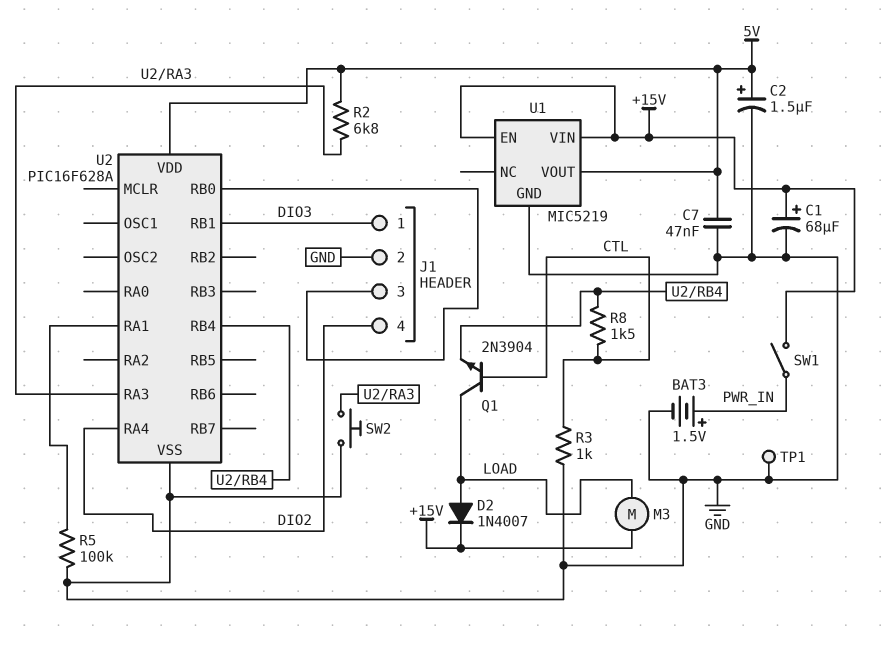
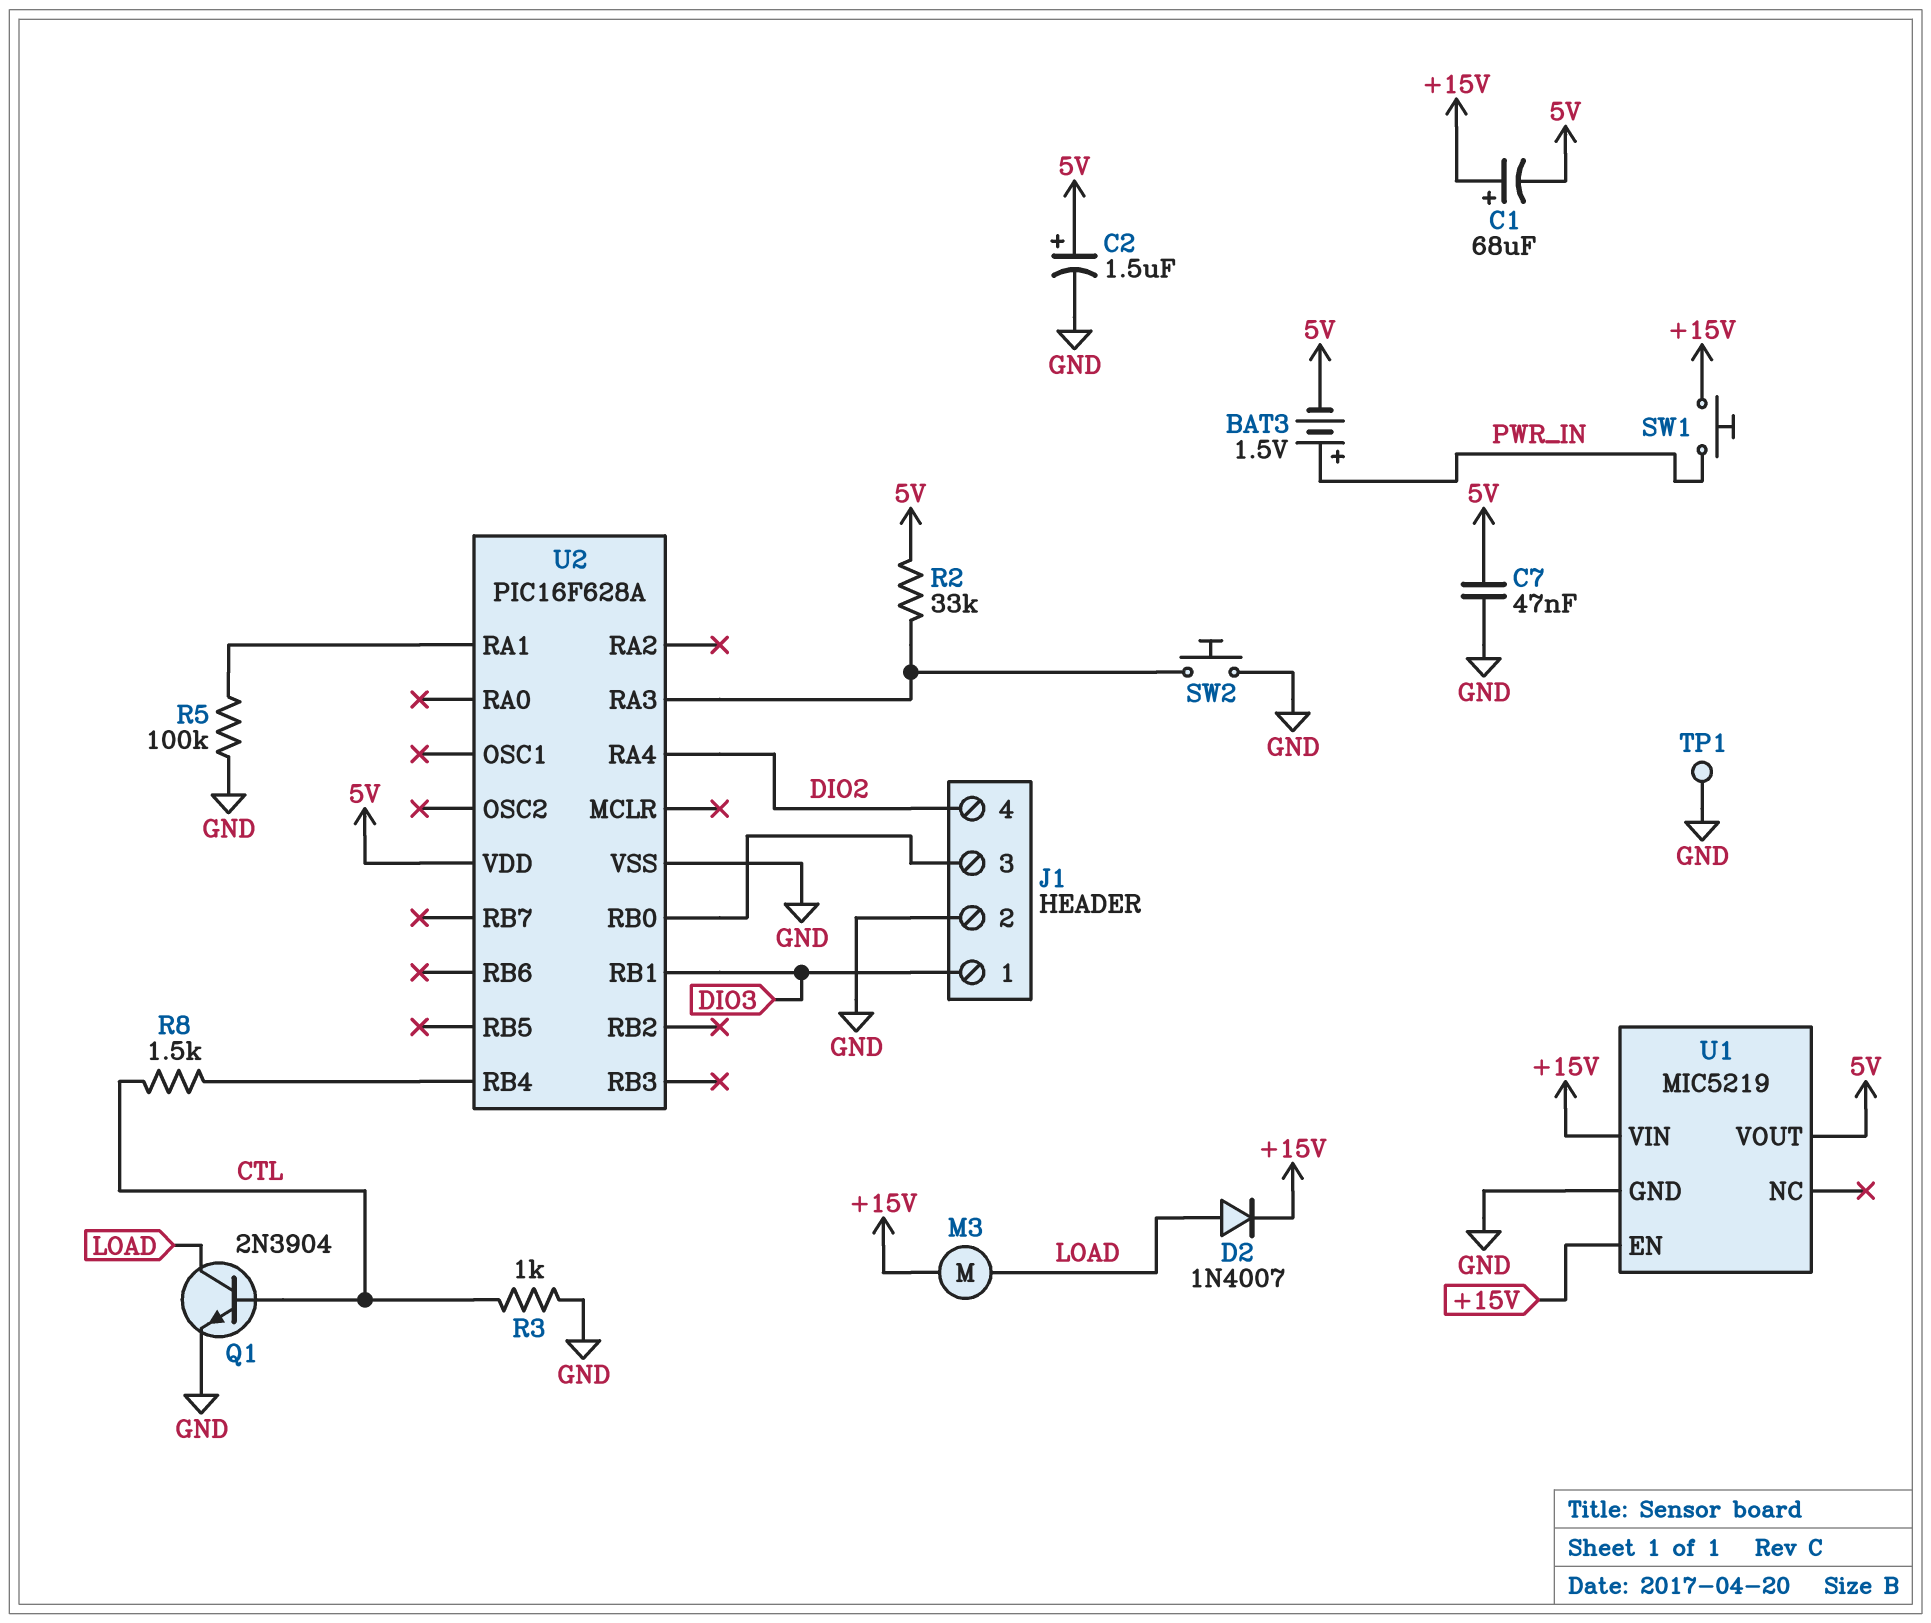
BAT3: 1.5V (plus PWR_IN, minus GND) -> 1.5V (plus PWR_IN, minus 5V)
C1: 68uF (plus +15V, minus GND) -> 68uF (plus +15V, minus 5V)
Q1: NPN 2N3904 (B CTL, C LOAD, E U2/RB4) -> NPN 2N3904 (B CTL, C LOAD, E GND)
R2: 6.8k (5V, U2/RA3) -> 33k (5V, U2/RA3)
SW1: switch (+15V, PWR_IN) -> button (+15V, PWR_IN)

